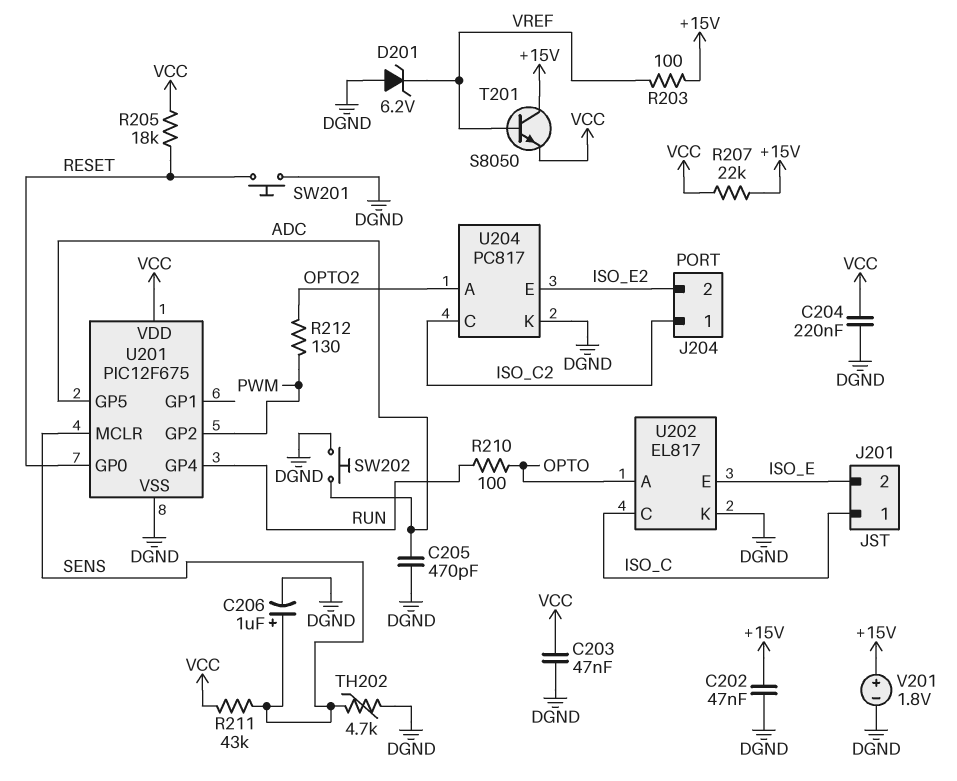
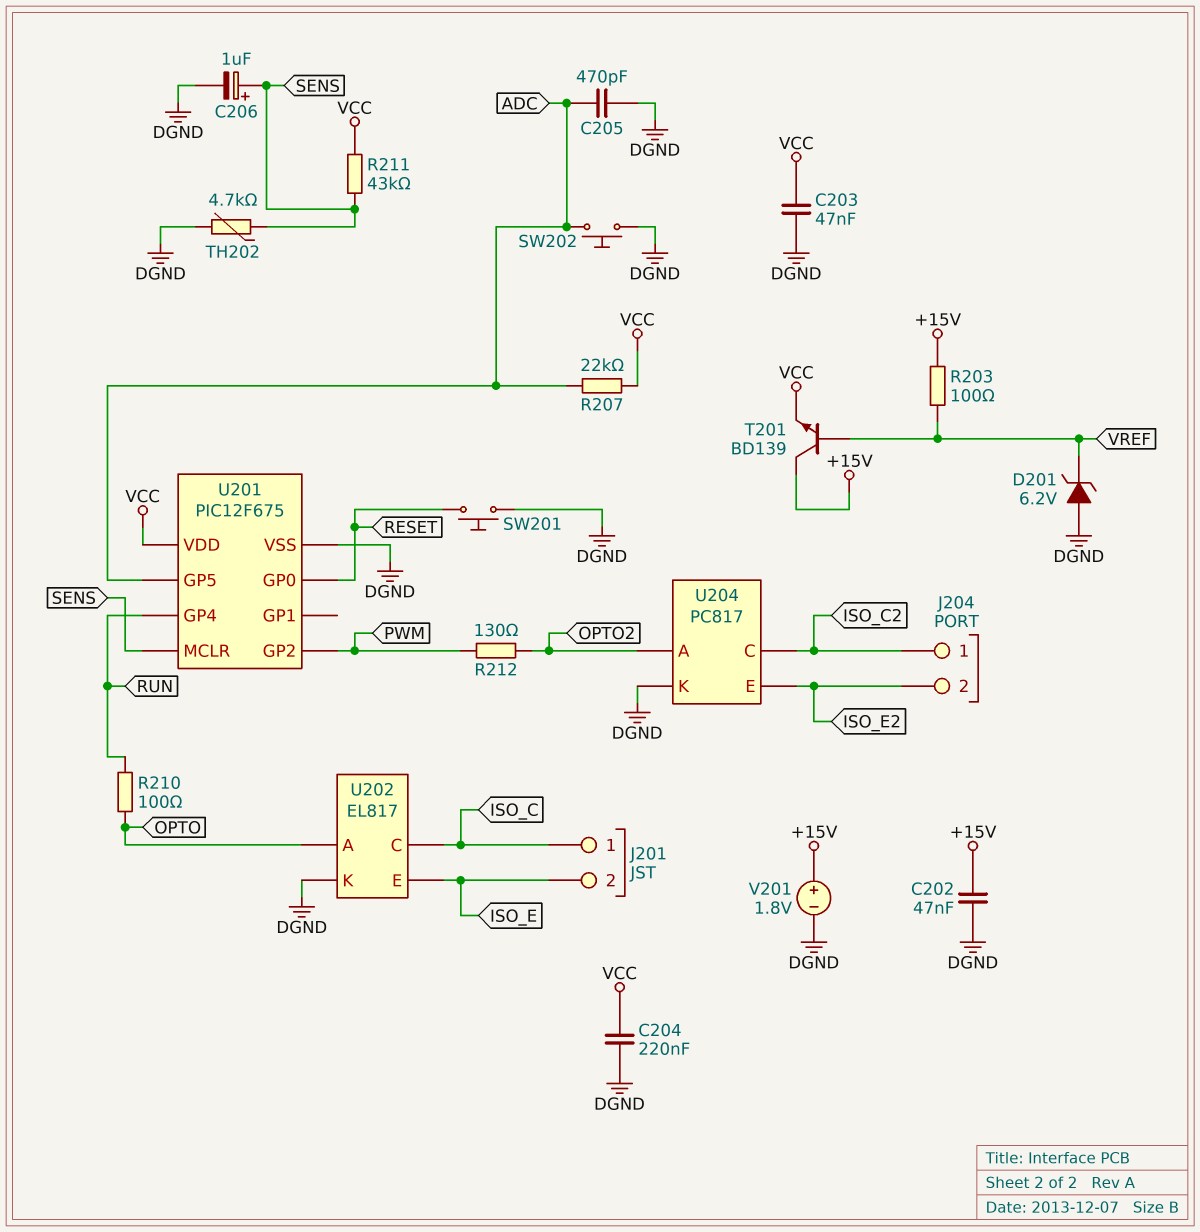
R205: 18k (RESET, VCC) -> none
R207: 22k (+15V, VCC) -> 22k (ADC, VCC)
T201: NPN S8050 (B VREF, C +15V, E VCC) -> NPN BD139 (B VREF, C +15V, E VCC)

